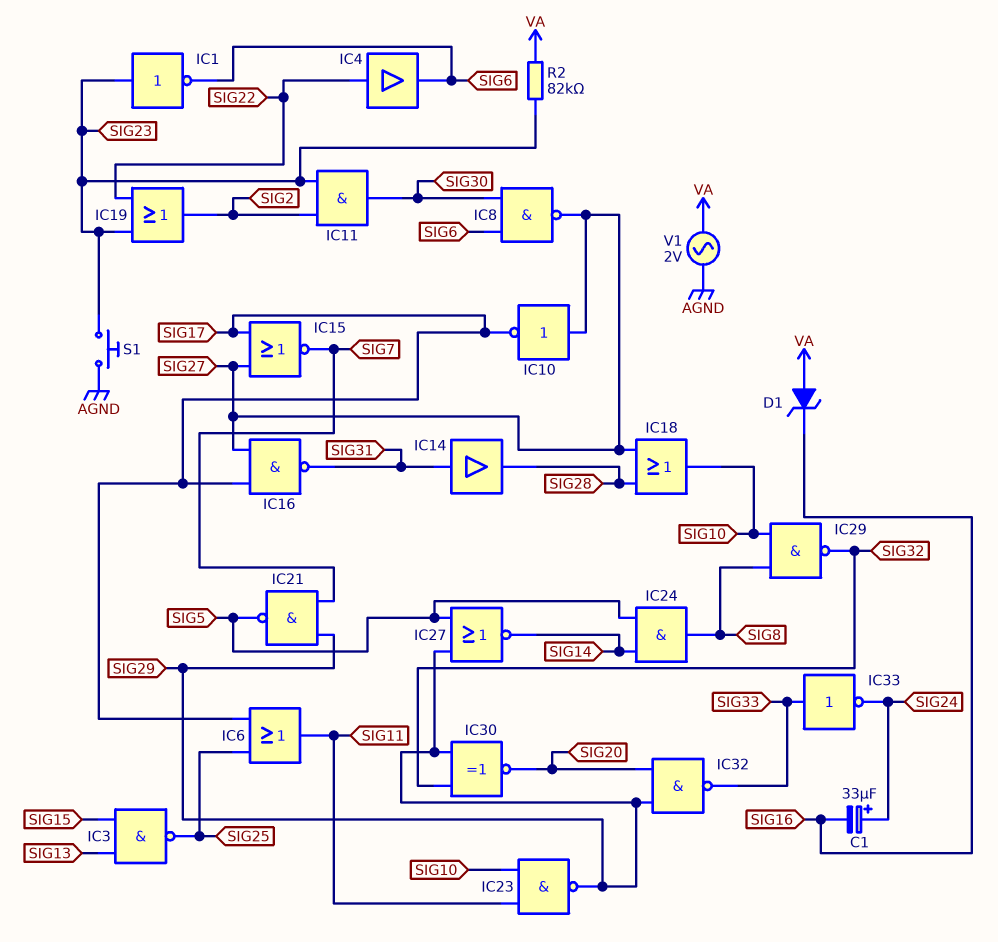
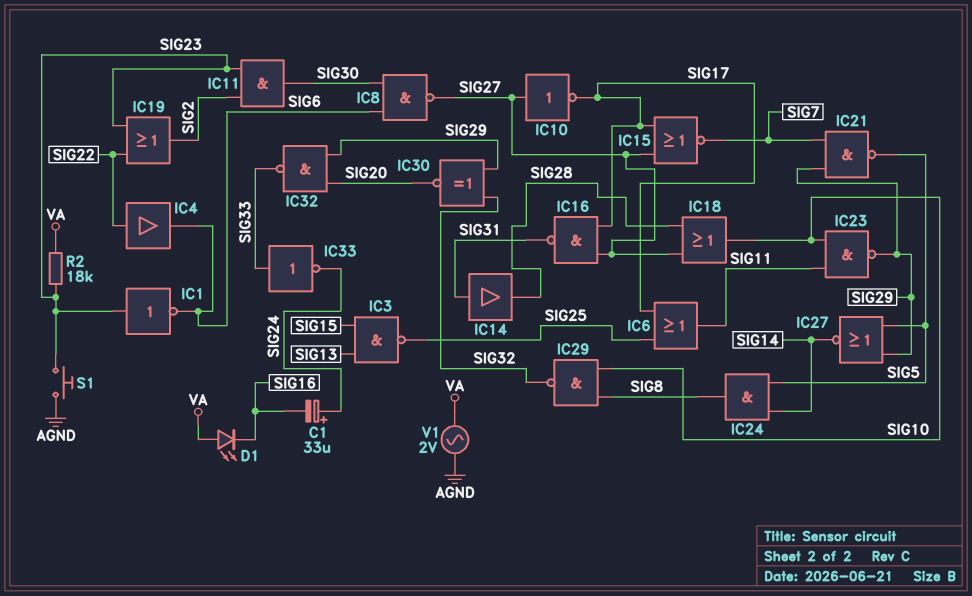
D1: zener (A VA, K SIG16) -> LED (A VA, K SIG16)
R2: 82k (SIG23, VA) -> 18k (SIG23, VA)

